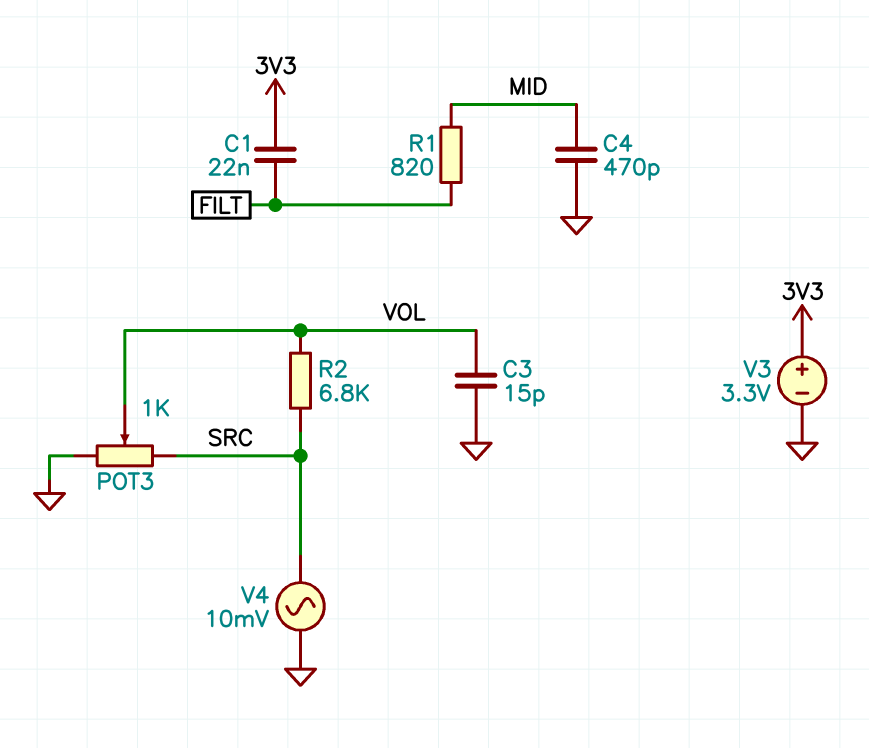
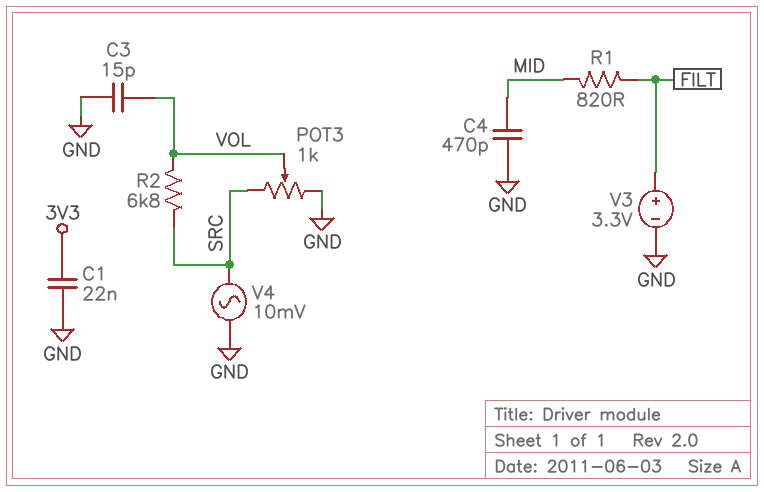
C1: 22nF (3V3, FILT) -> 22nF (3V3, GND)
V3: 3.3V (plus 3V3, minus GND) -> 3.3V (plus FILT, minus GND)

